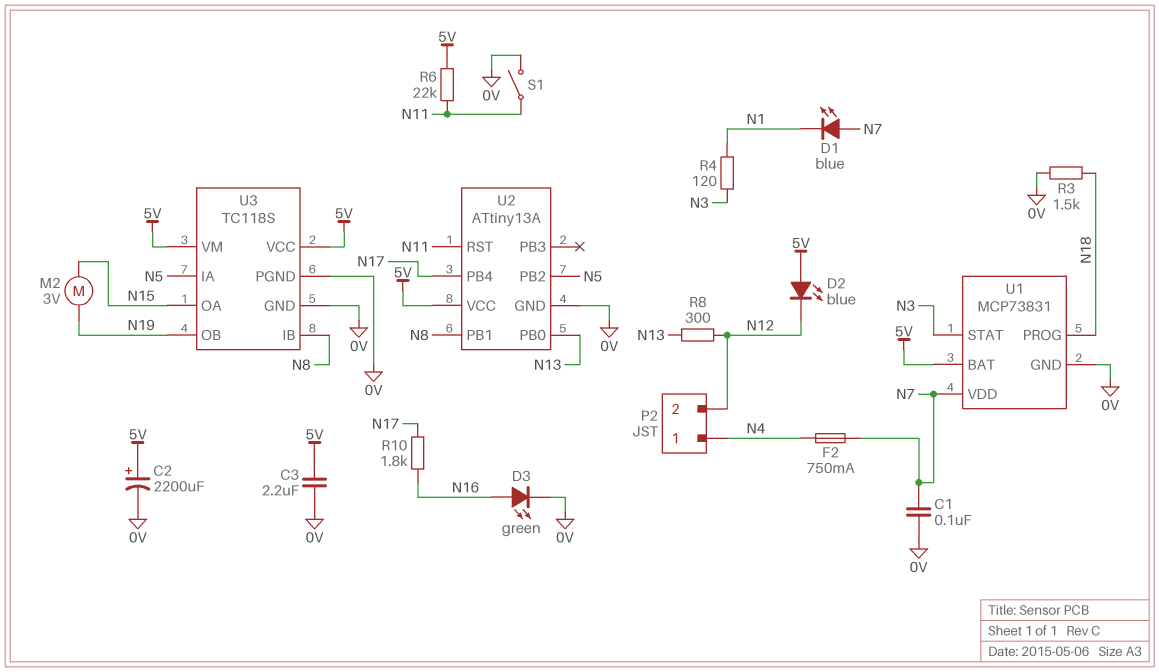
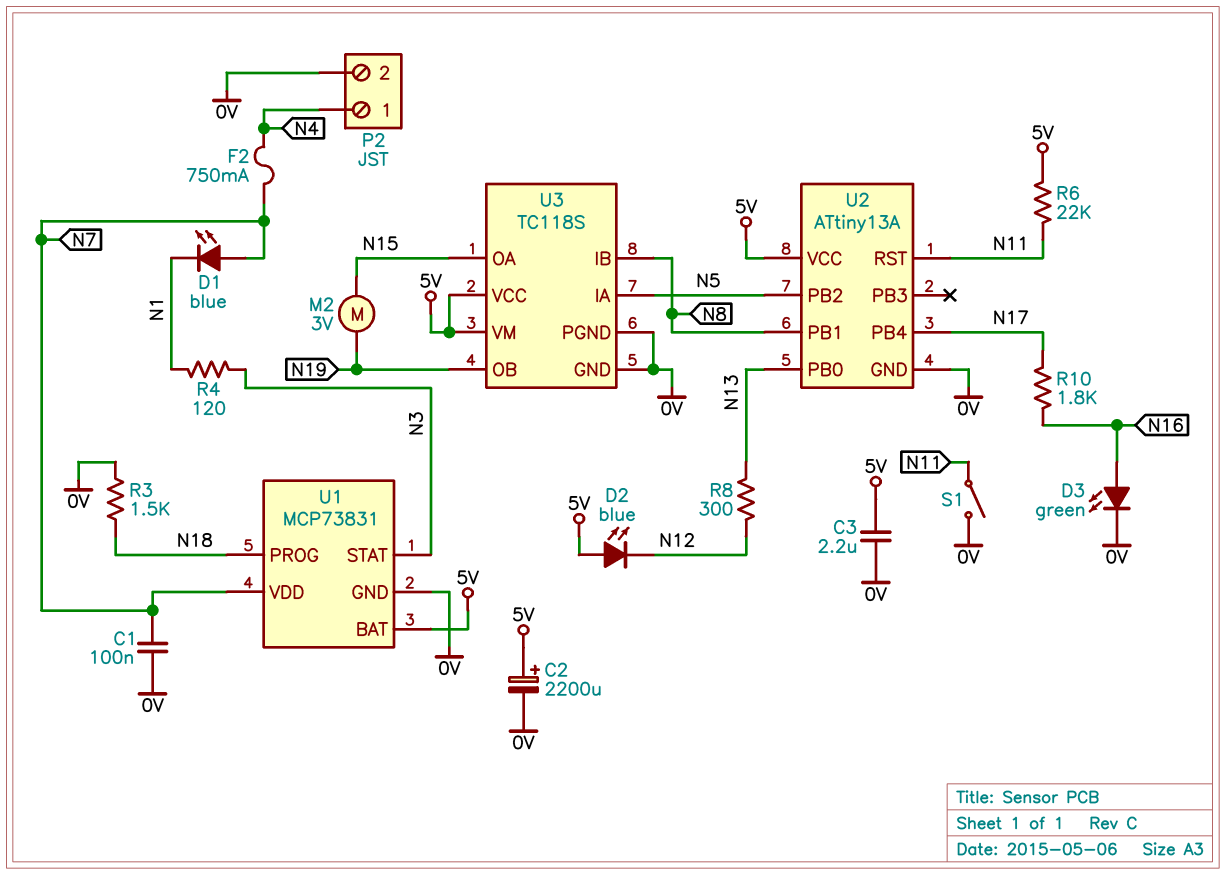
P2 pin 2: N12 -> 0V

